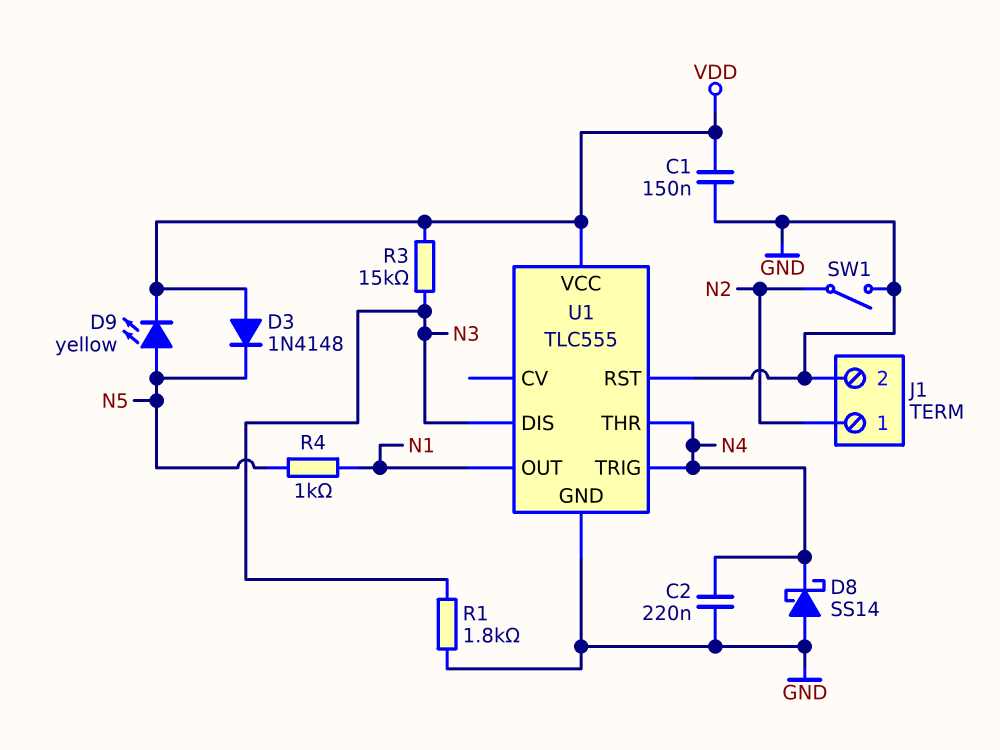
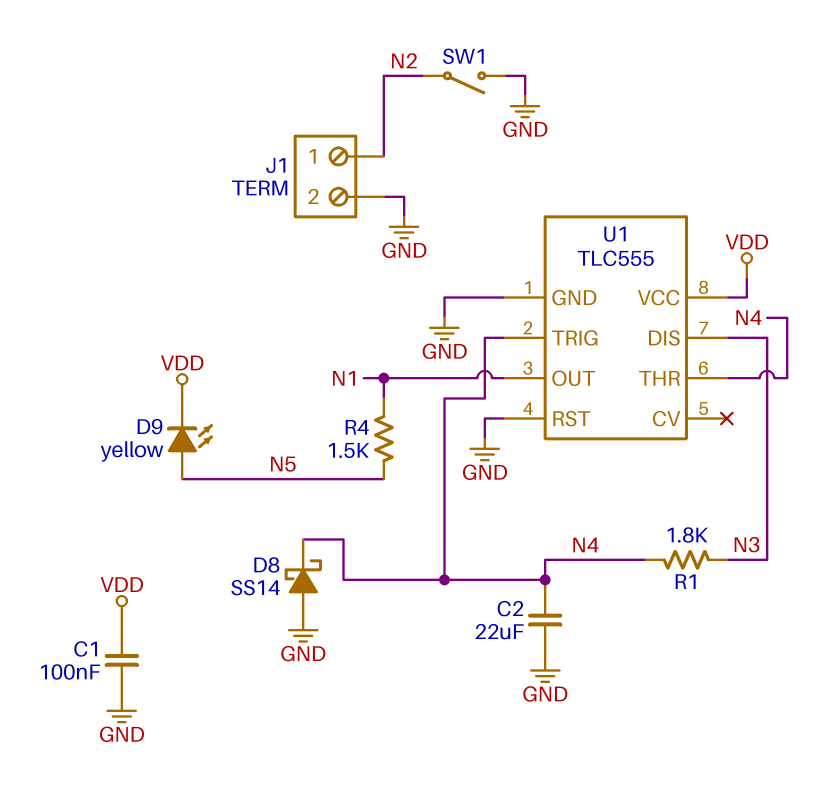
C1: 150nF (GND, VDD) -> 100nF (GND, VDD)
C2: 220nF (GND, N4) -> 22uF (GND, N4)
D3: diode 1N4148 (A VDD, K N5) -> none
R1: 1.8k (GND, N3) -> 1.8k (N3, N4)
R3: 15k (N3, VDD) -> none
R4: 1k (N1, N5) -> 1.5k (N1, N5)

